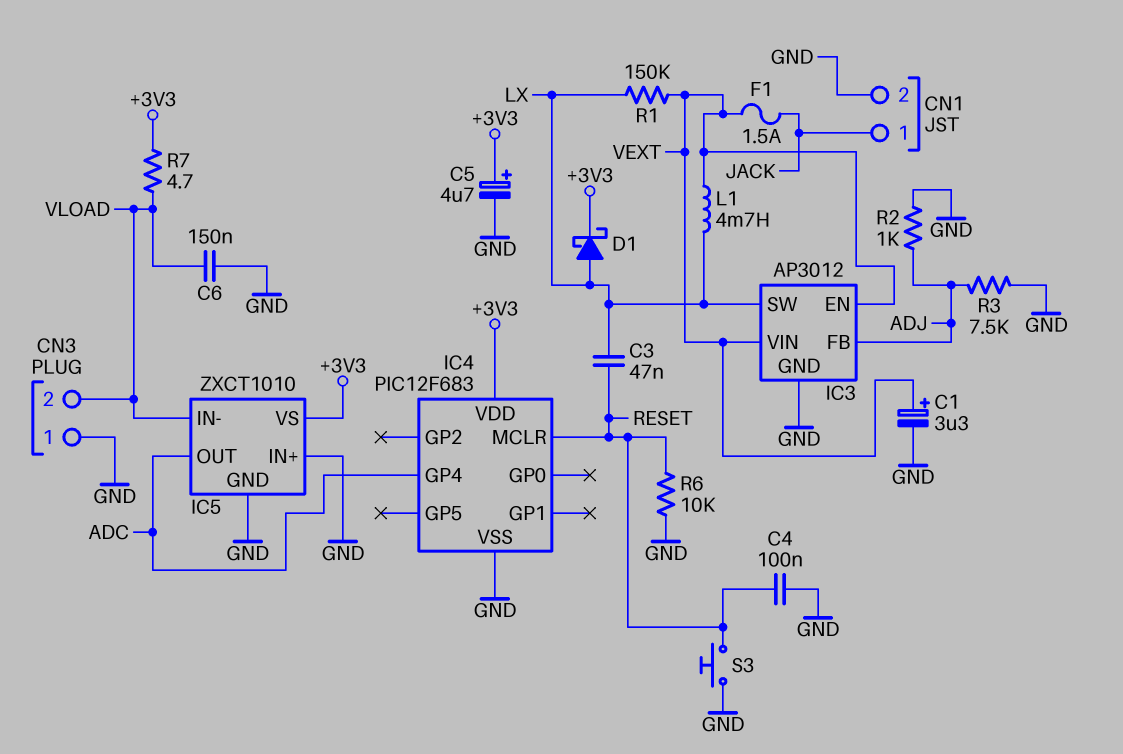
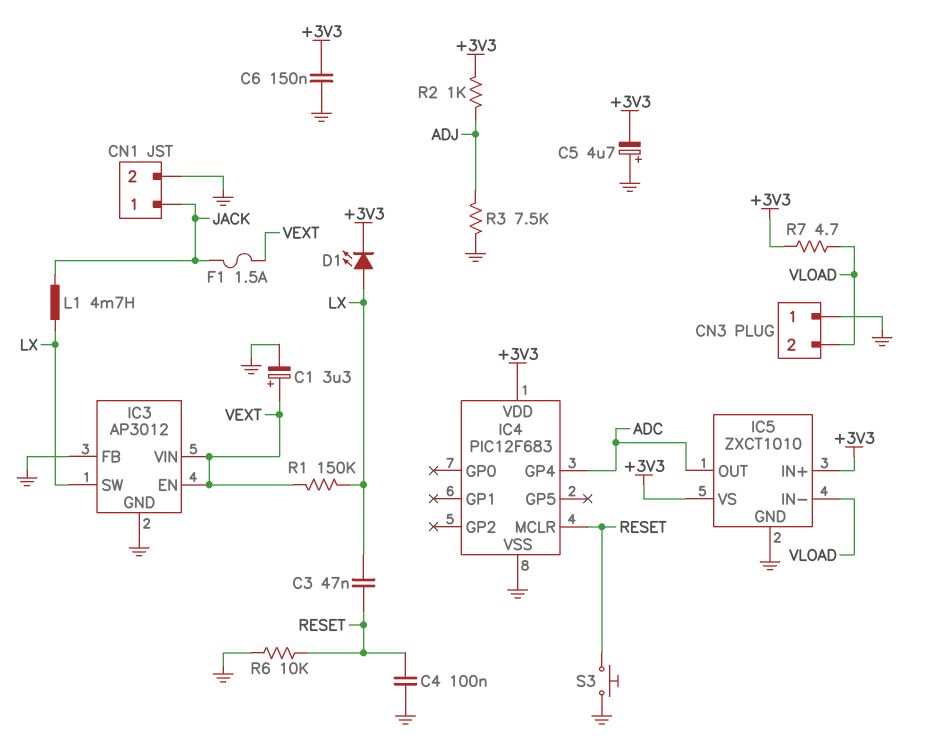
C5: 4.7uF (plus +3V3, minus GND) -> 4.7uF (plus GND, minus +3V3)
C6: 150nF (GND, VLOAD) -> 150nF (+3V3, GND)
D1: schottky (A LX, K +3V3) -> LED (A LX, K +3V3)
IC3 pin FB: ADJ -> GND
IC5 pin IN+: GND -> +3V3
L1: 4.7mH (LX, VEXT) -> 4.7mH (JACK, LX)
R2: 1k (ADJ, GND) -> 1k (+3V3, ADJ)

